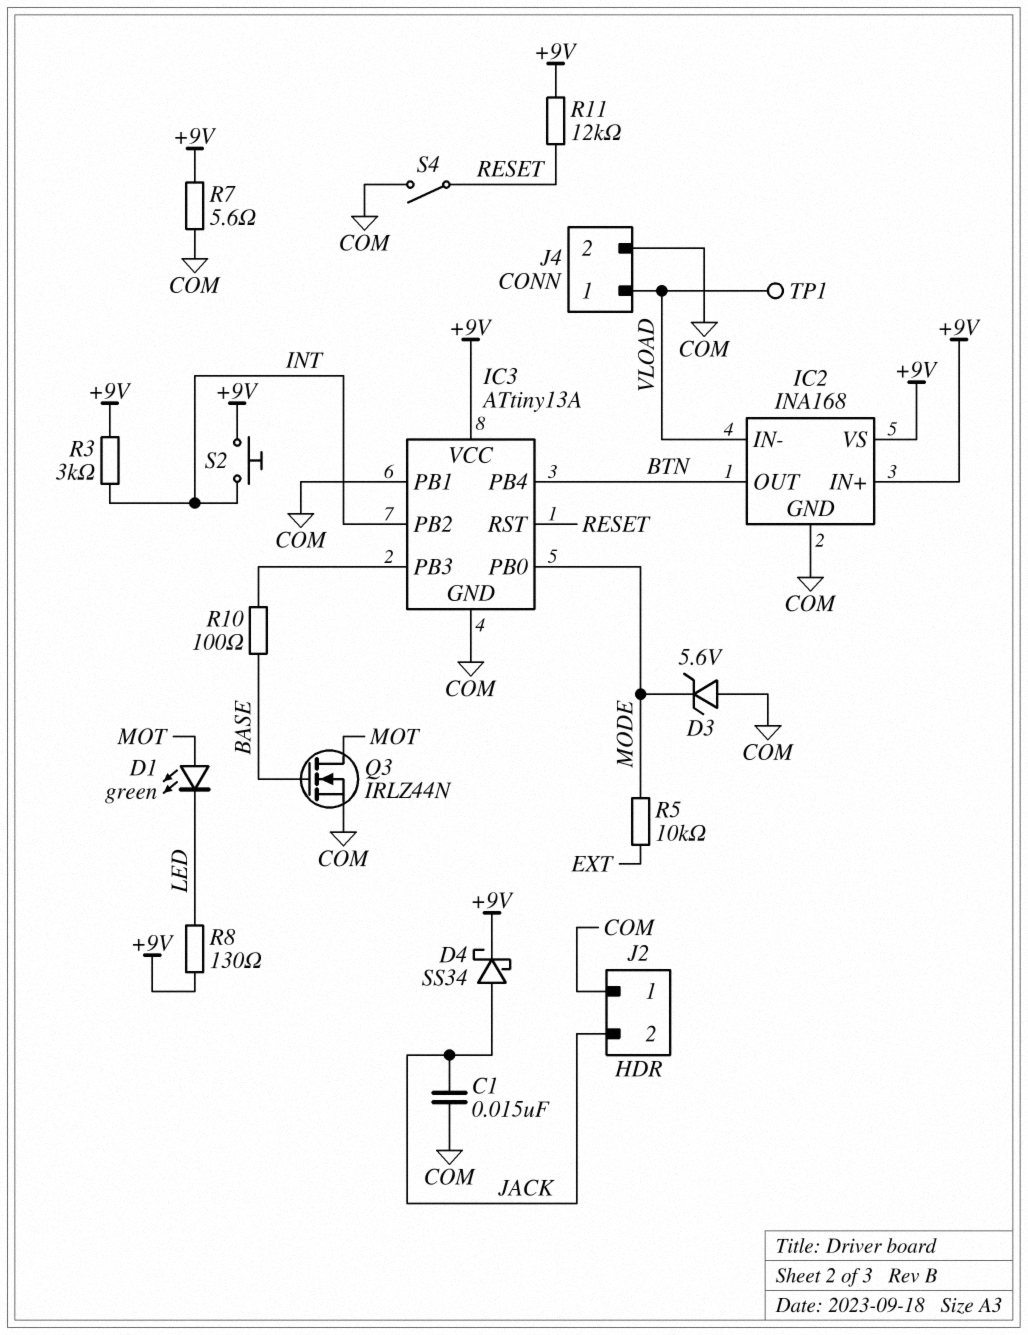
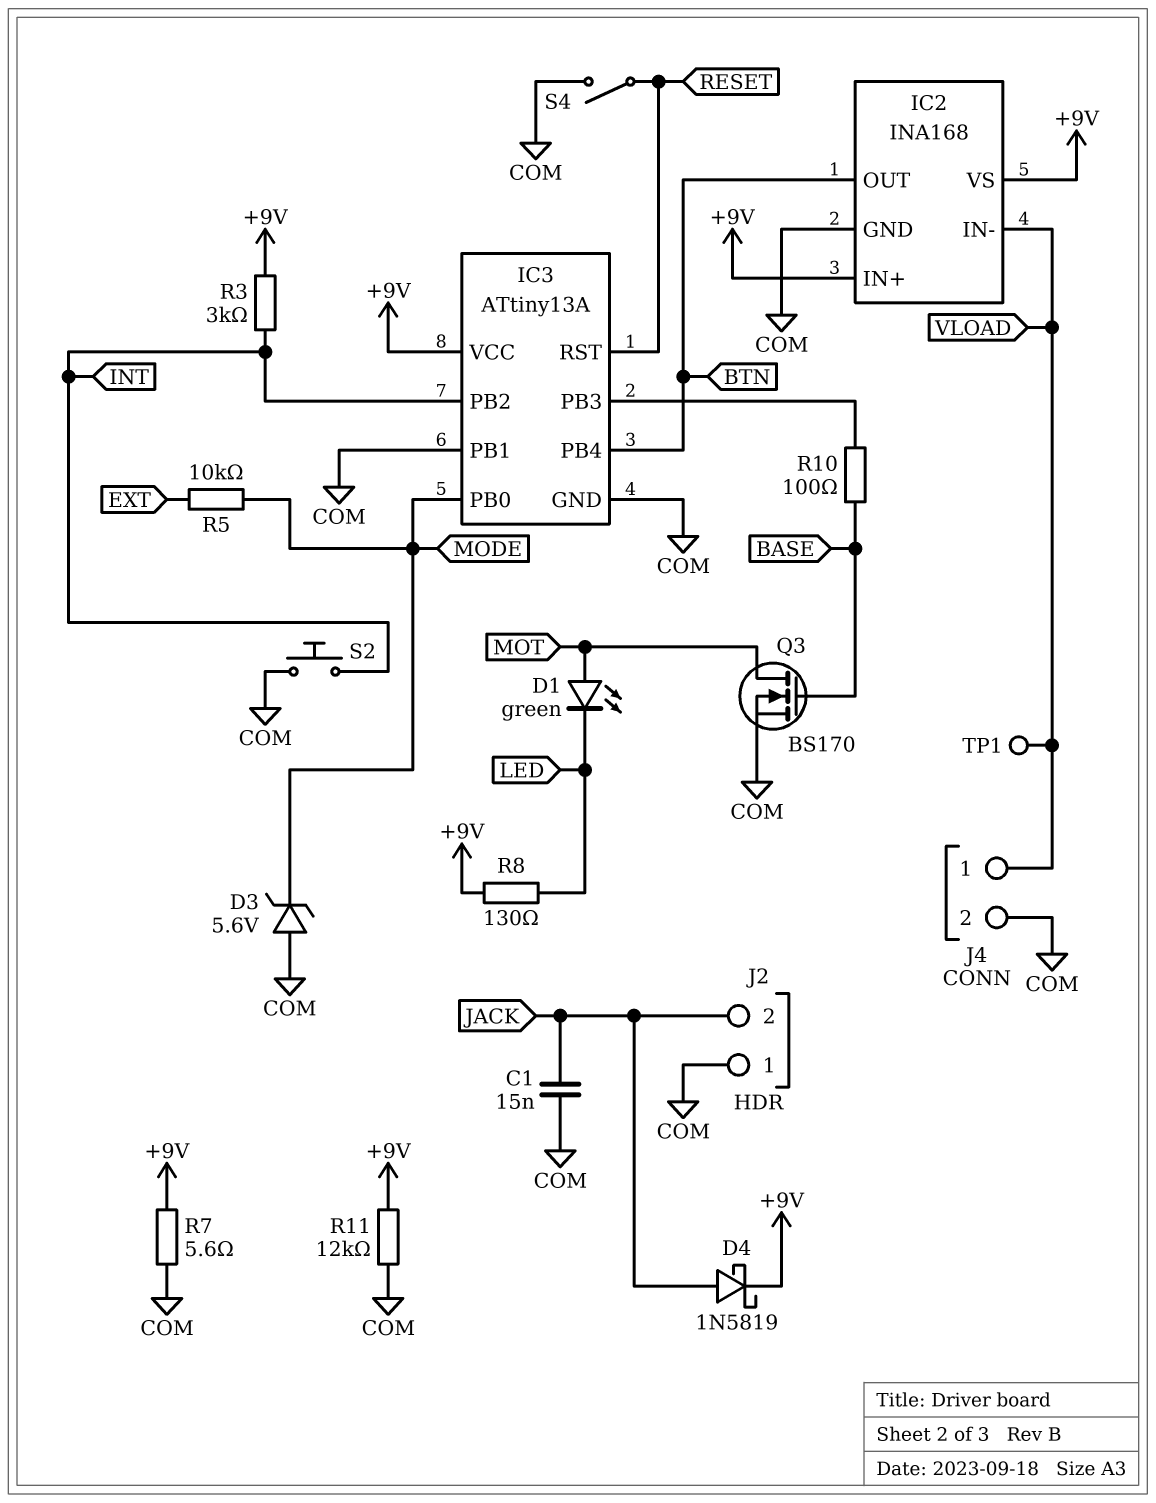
D4: schottky SS34 (A JACK, K +9V) -> schottky 1N5819 (A JACK, K +9V)
Q3: NMOS IRLZ44N (G BASE, D MOT, S COM) -> NMOS BS170 (G BASE, D MOT, S COM)
R11: 12k (+9V, RESET) -> 12k (+9V, COM)
S2: button (+9V, INT) -> button (COM, INT)

